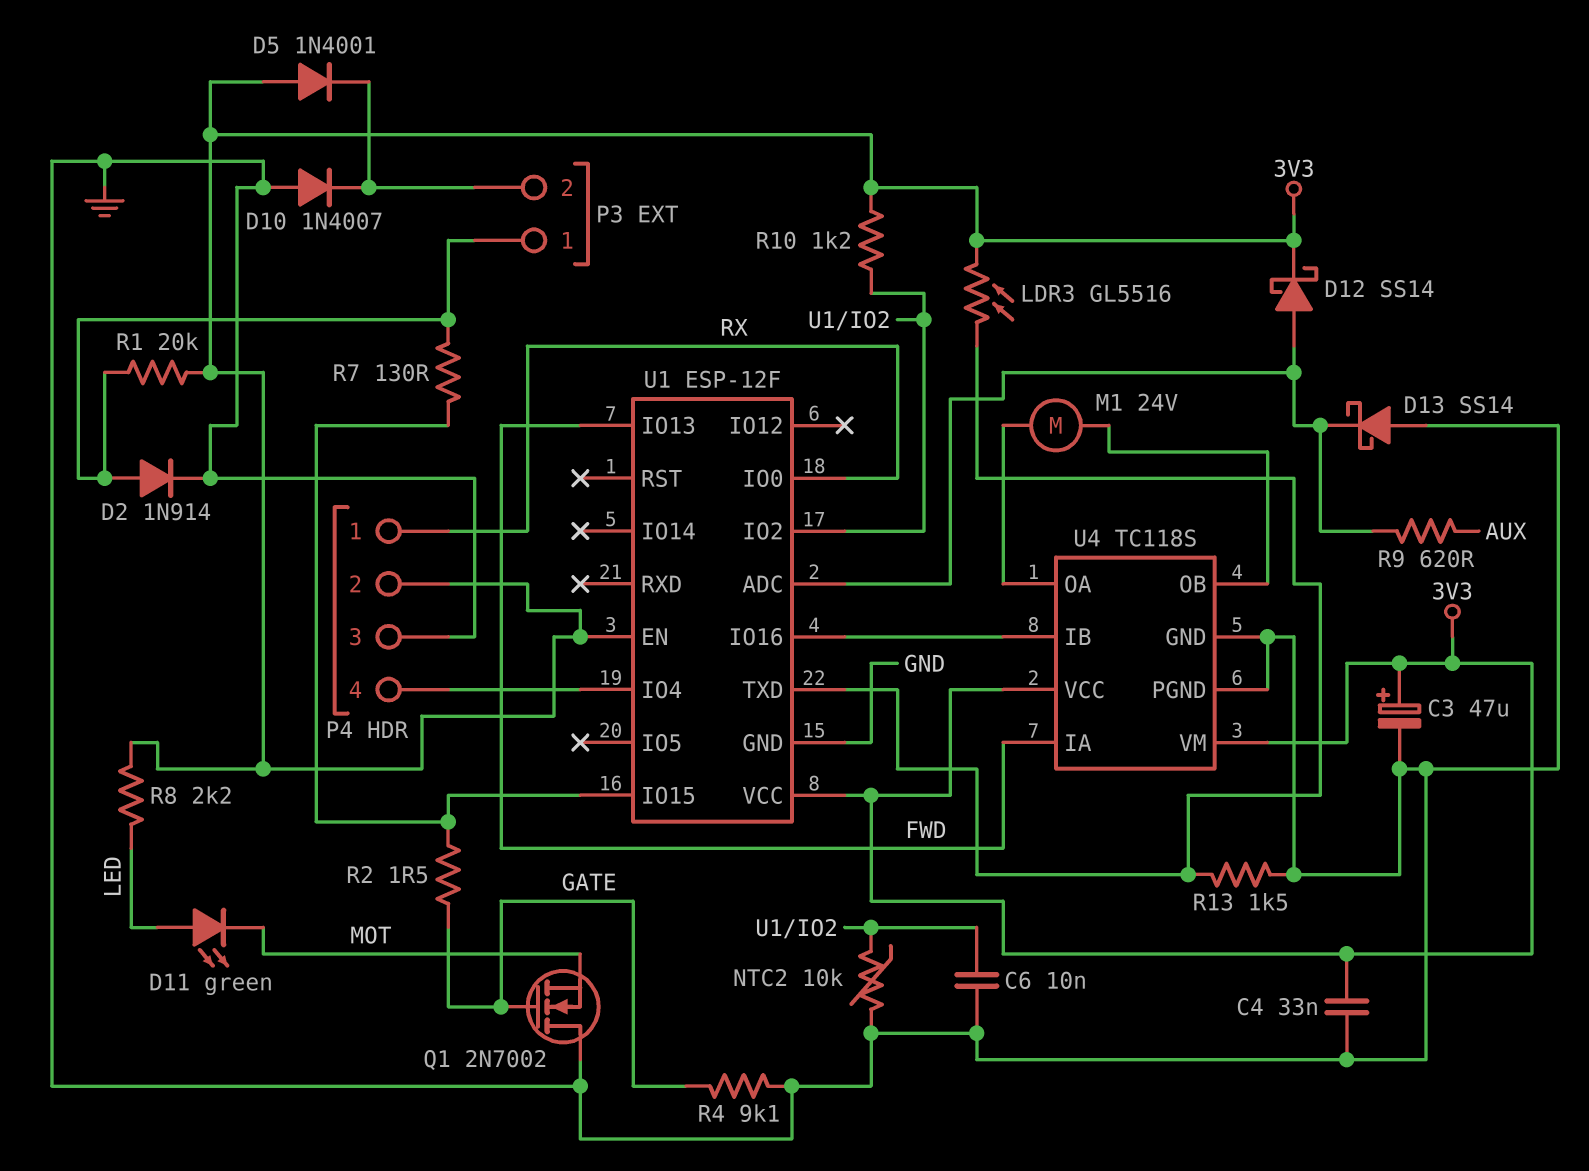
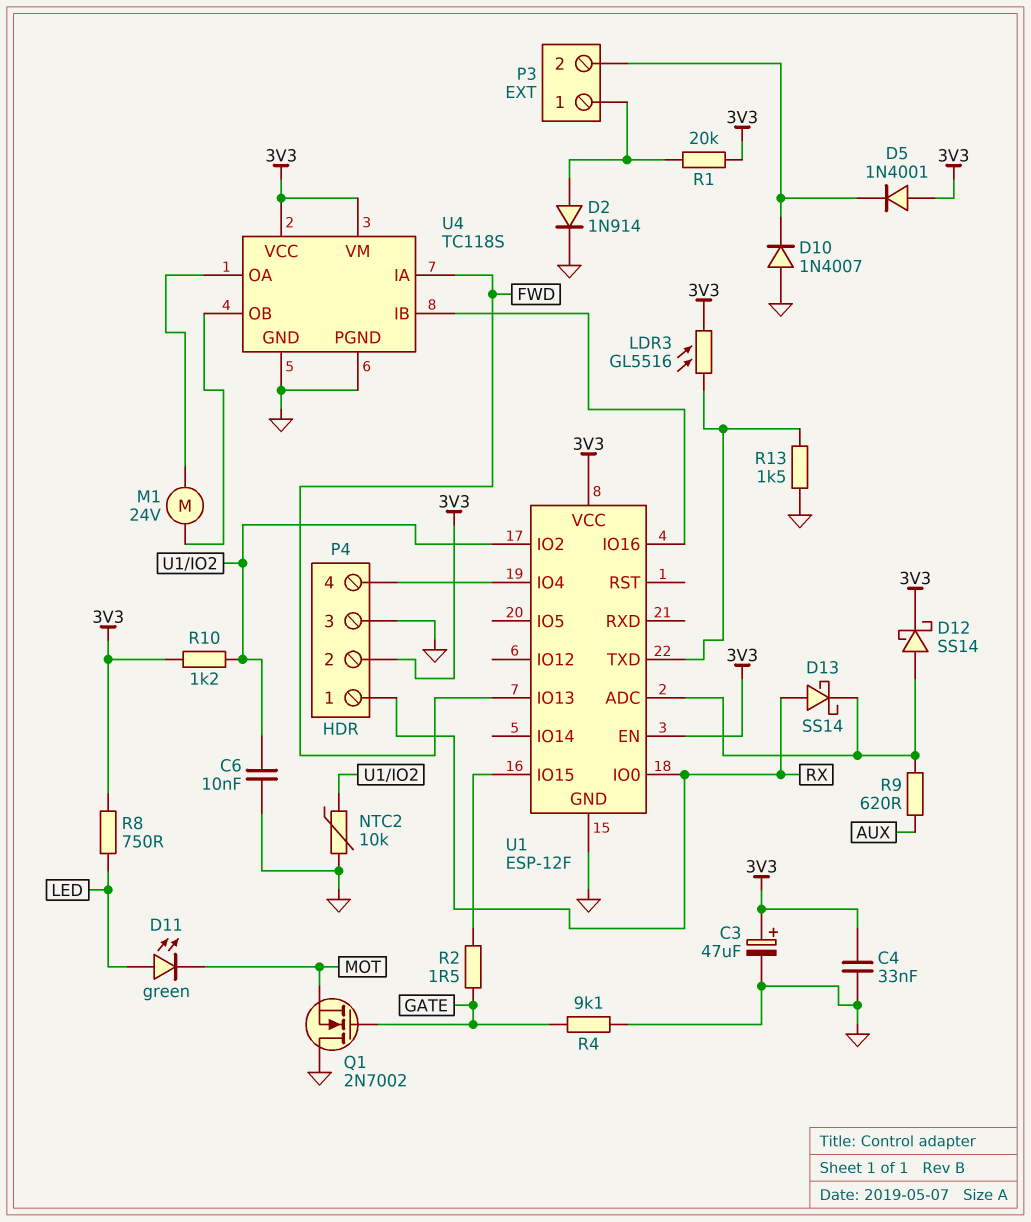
D13: schottky SS14 (A GND, K U1/ADC) -> schottky SS14 (A RX, K U1/ADC)
R7: 130 (P3/1, U1/IO15) -> none
R8: 2.2k (3V3, LED) -> 750 (3V3, LED)

